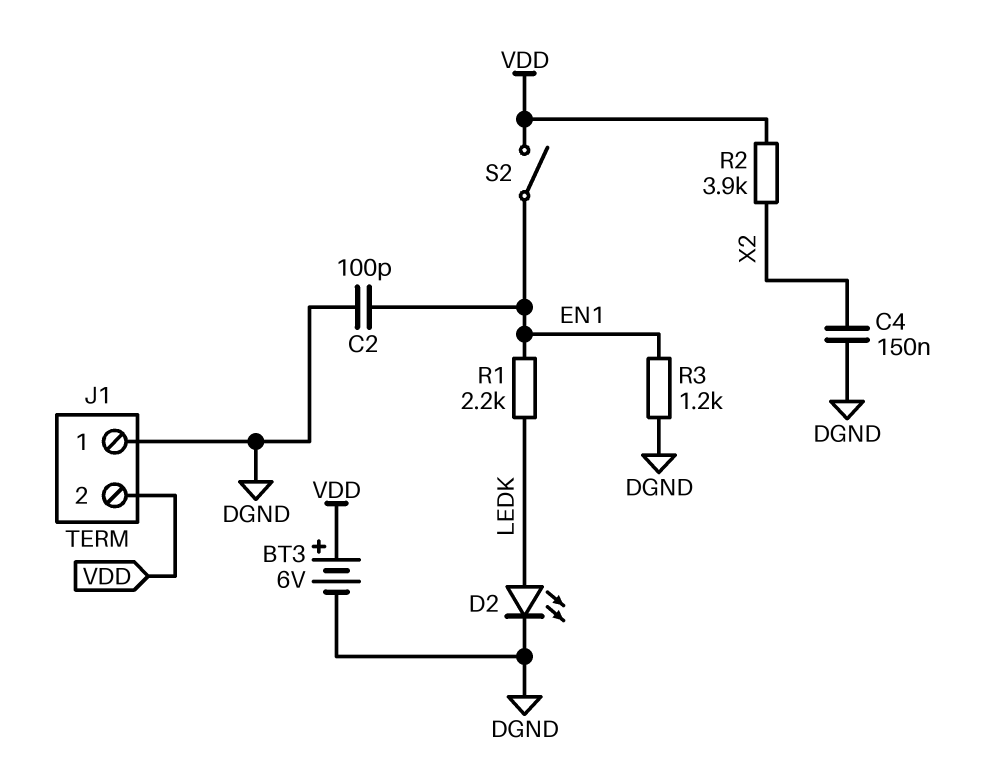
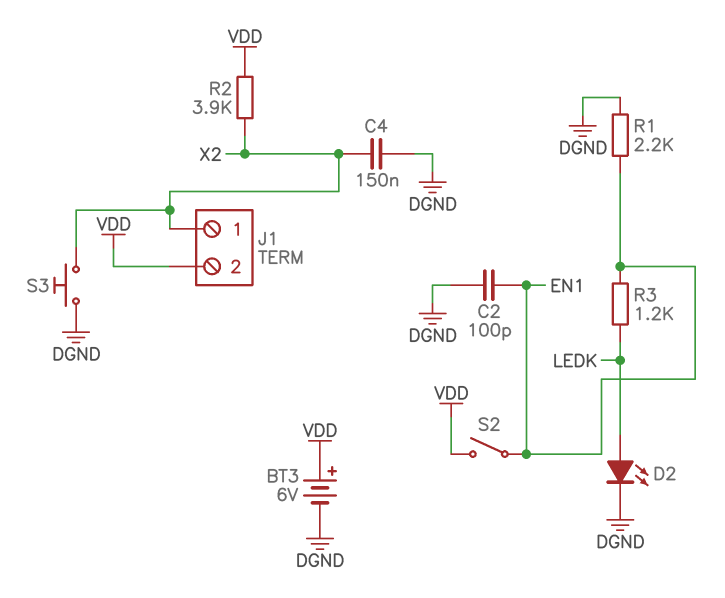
J1 pin 1: DGND -> X2
R1: 2.2k (EN1, LEDK) -> 2.2k (DGND, EN1)
R3: 1.2k (DGND, EN1) -> 1.2k (EN1, LEDK)
S3: none -> button (DGND, X2)

